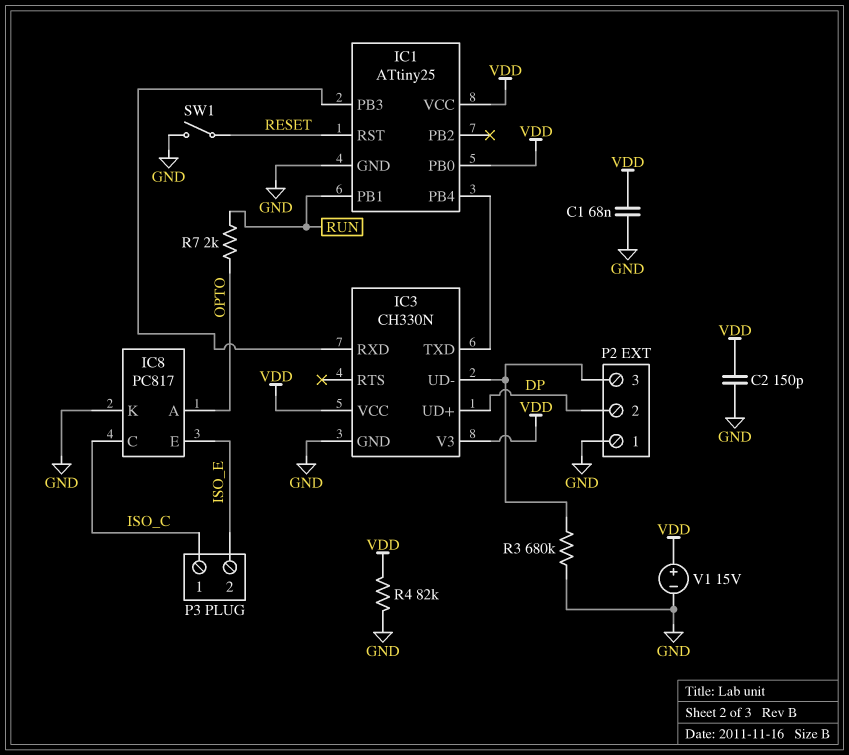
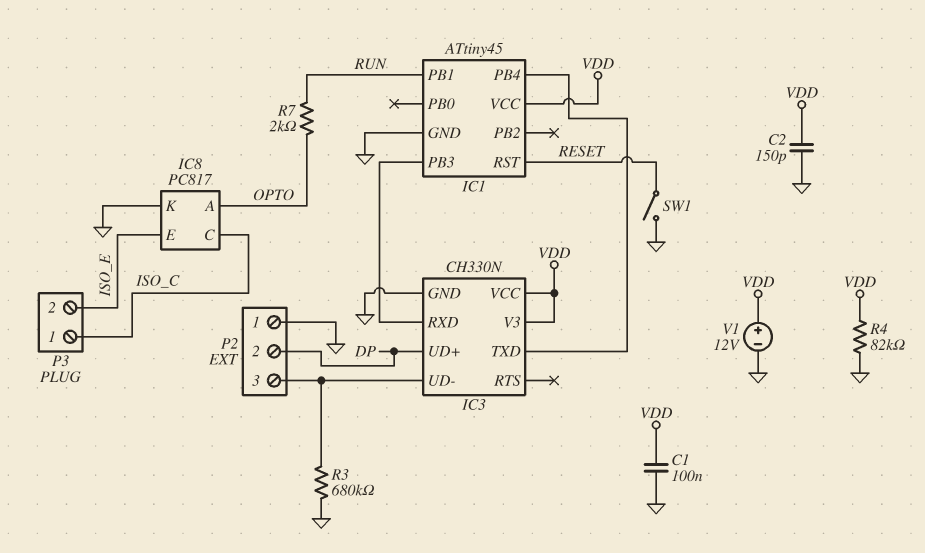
C1: 68nF (GND, VDD) -> 100nF (GND, VDD)
IC1: ATtiny25 -> ATtiny45
IC1 pin PB0: VDD -> none
V1: 15V (plus VDD, minus GND) -> 12V (plus VDD, minus GND)

